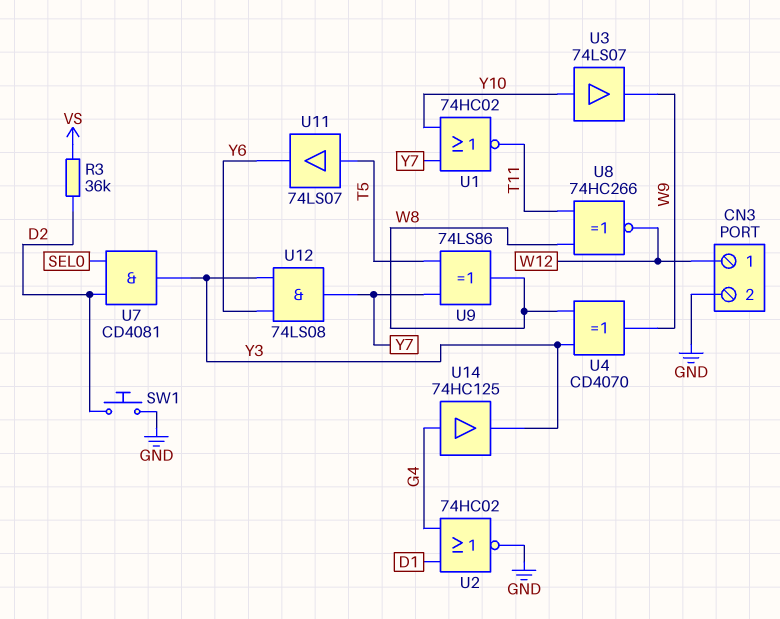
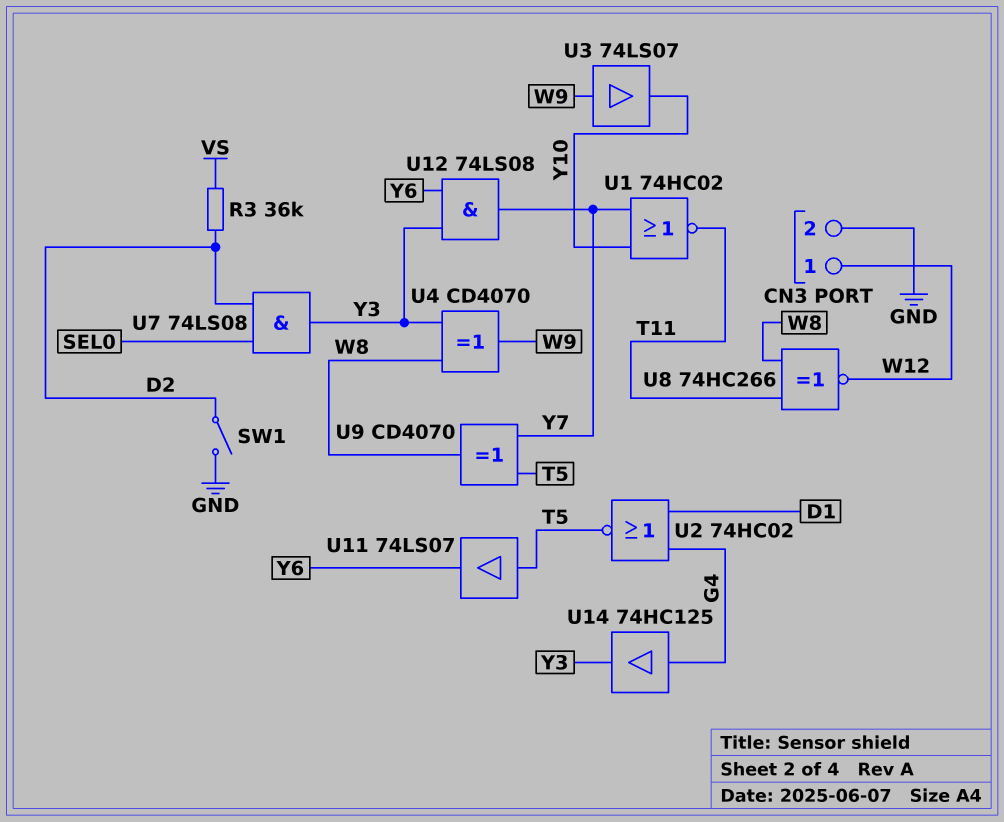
SW1: button (D2, GND) -> switch (D2, GND)
U2: NOR 74HC02 (in D1, in G4, out GND) -> NOR 74HC02 (in D1, in G4, out T5)
U3: buffer 74LS07 (in Y10, out W9) -> buffer 74LS07 (in W9, out Y10)
U7: AND CD4081 (in D2, in SEL0, out Y3) -> AND 74LS08 (in D2, in SEL0, out Y3)
U9: XOR 74LS86 (in T5, in Y7, out W8) -> XOR CD4070 (in T5, in Y7, out W8)

